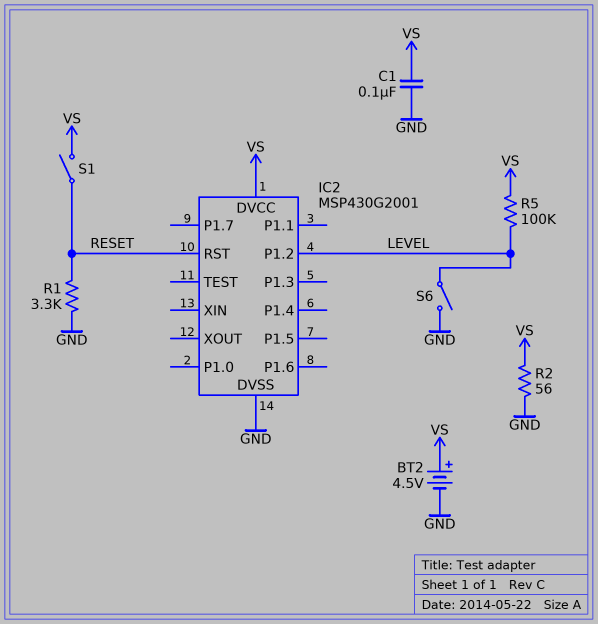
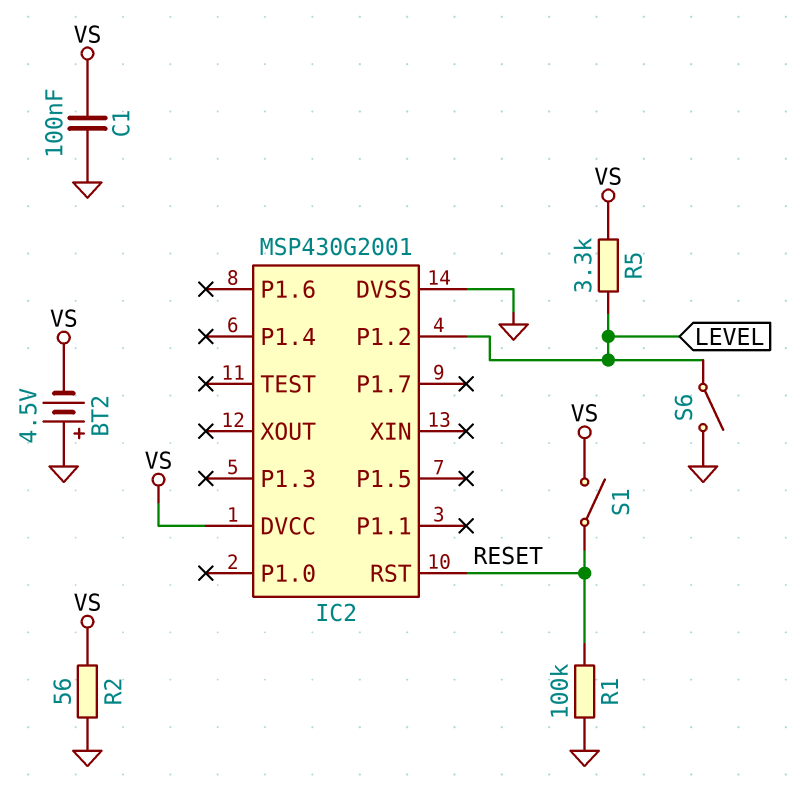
BT2: 4.5V (plus VS, minus GND) -> 4.5V (plus GND, minus VS)
R1: 3.3k (GND, RESET) -> 100k (GND, RESET)
R5: 100k (LEVEL, VS) -> 3.3k (LEVEL, VS)

